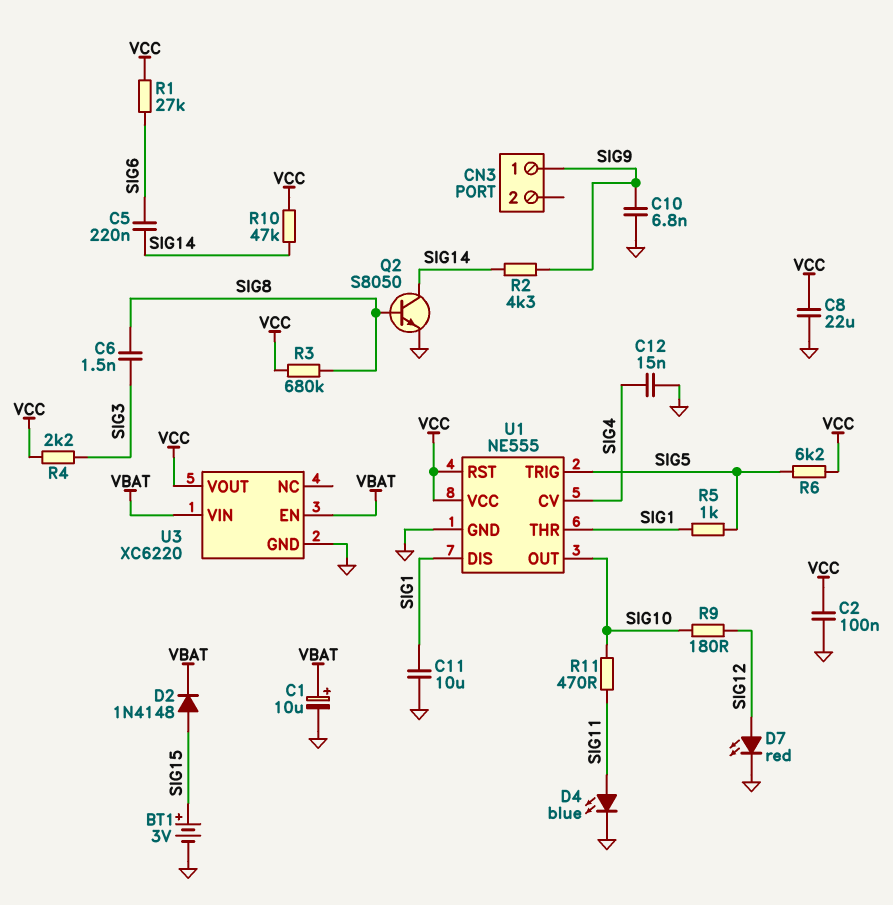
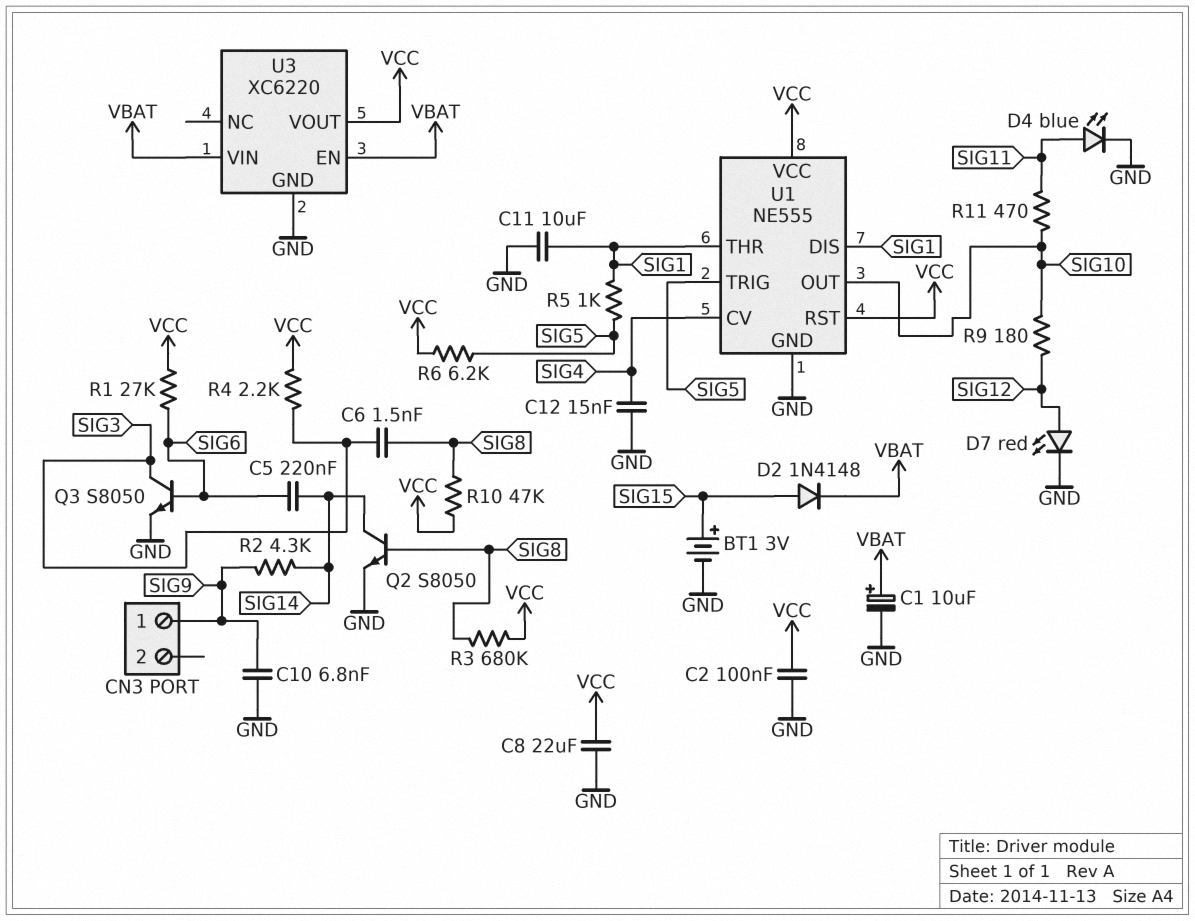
Q3: none -> NPN S8050 (B SIG6, C SIG3, E GND)
R10: 47k (SIG14, VCC) -> 47k (SIG8, VCC)

